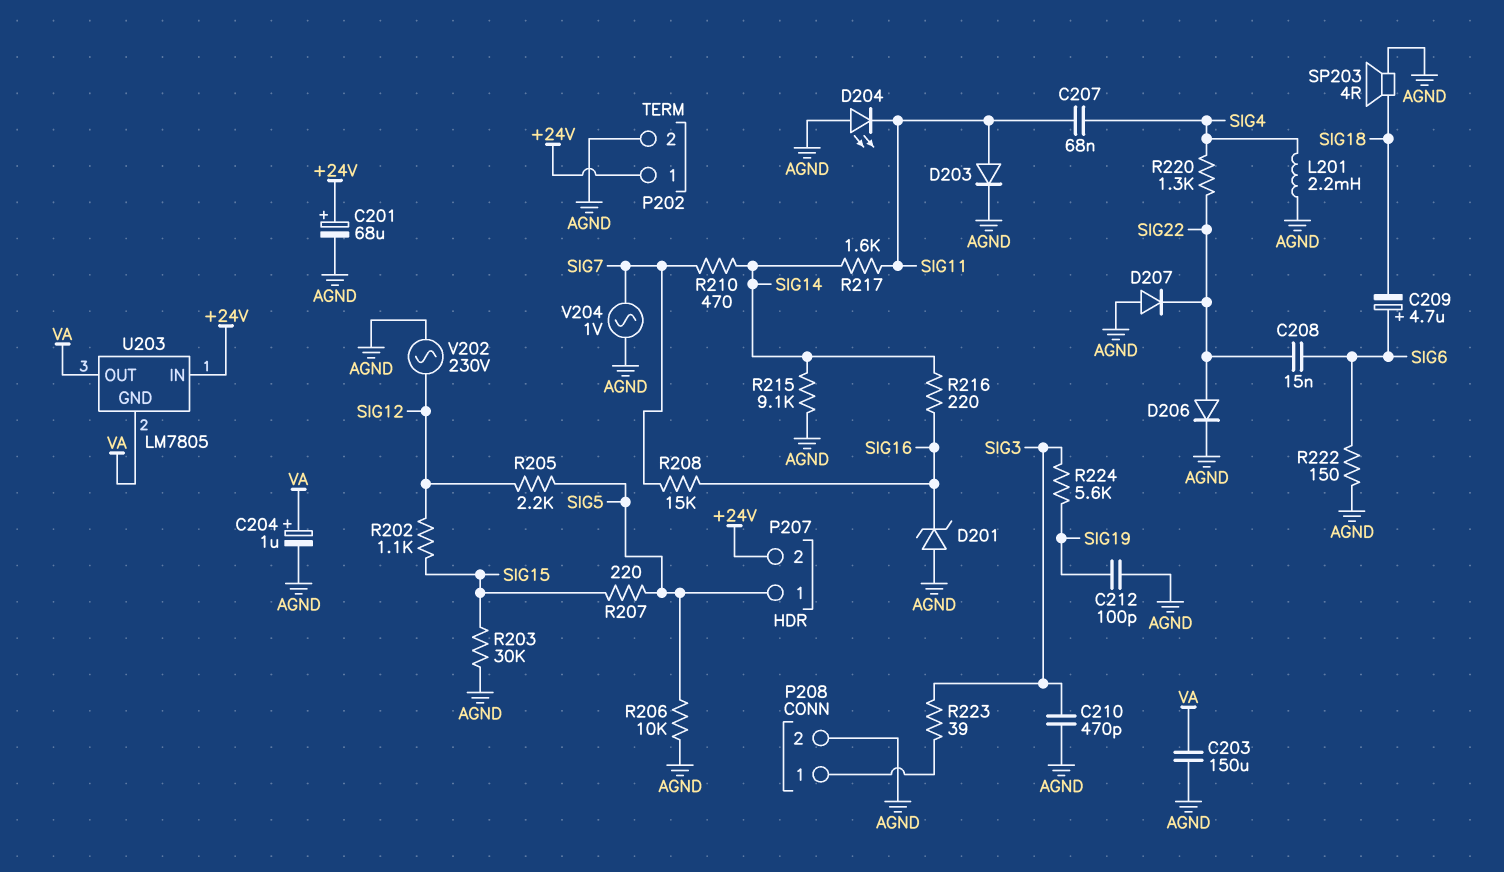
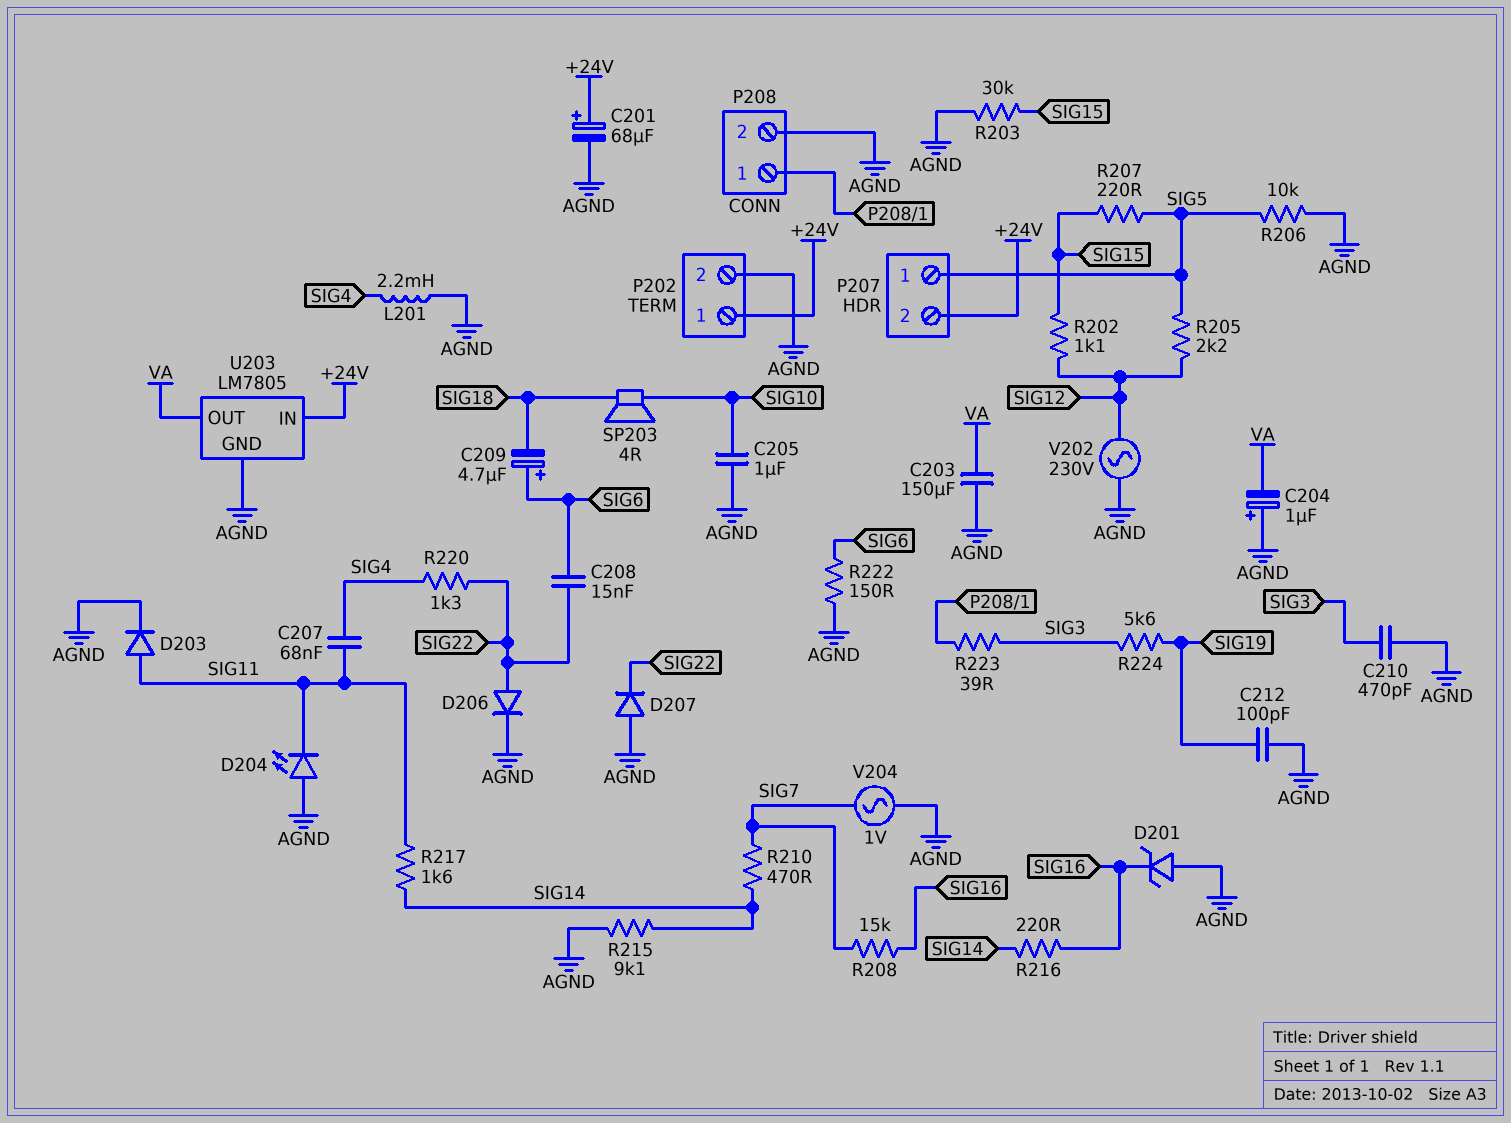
C204: 1uF (plus VA, minus AGND) -> 1uF (plus AGND, minus VA)
C205: none -> 1uF (AGND, SIG10)
SP203: speaker 4R (AGND, SIG18) -> speaker 4R (SIG10, SIG18)
U203 pin GND: VA -> AGND

